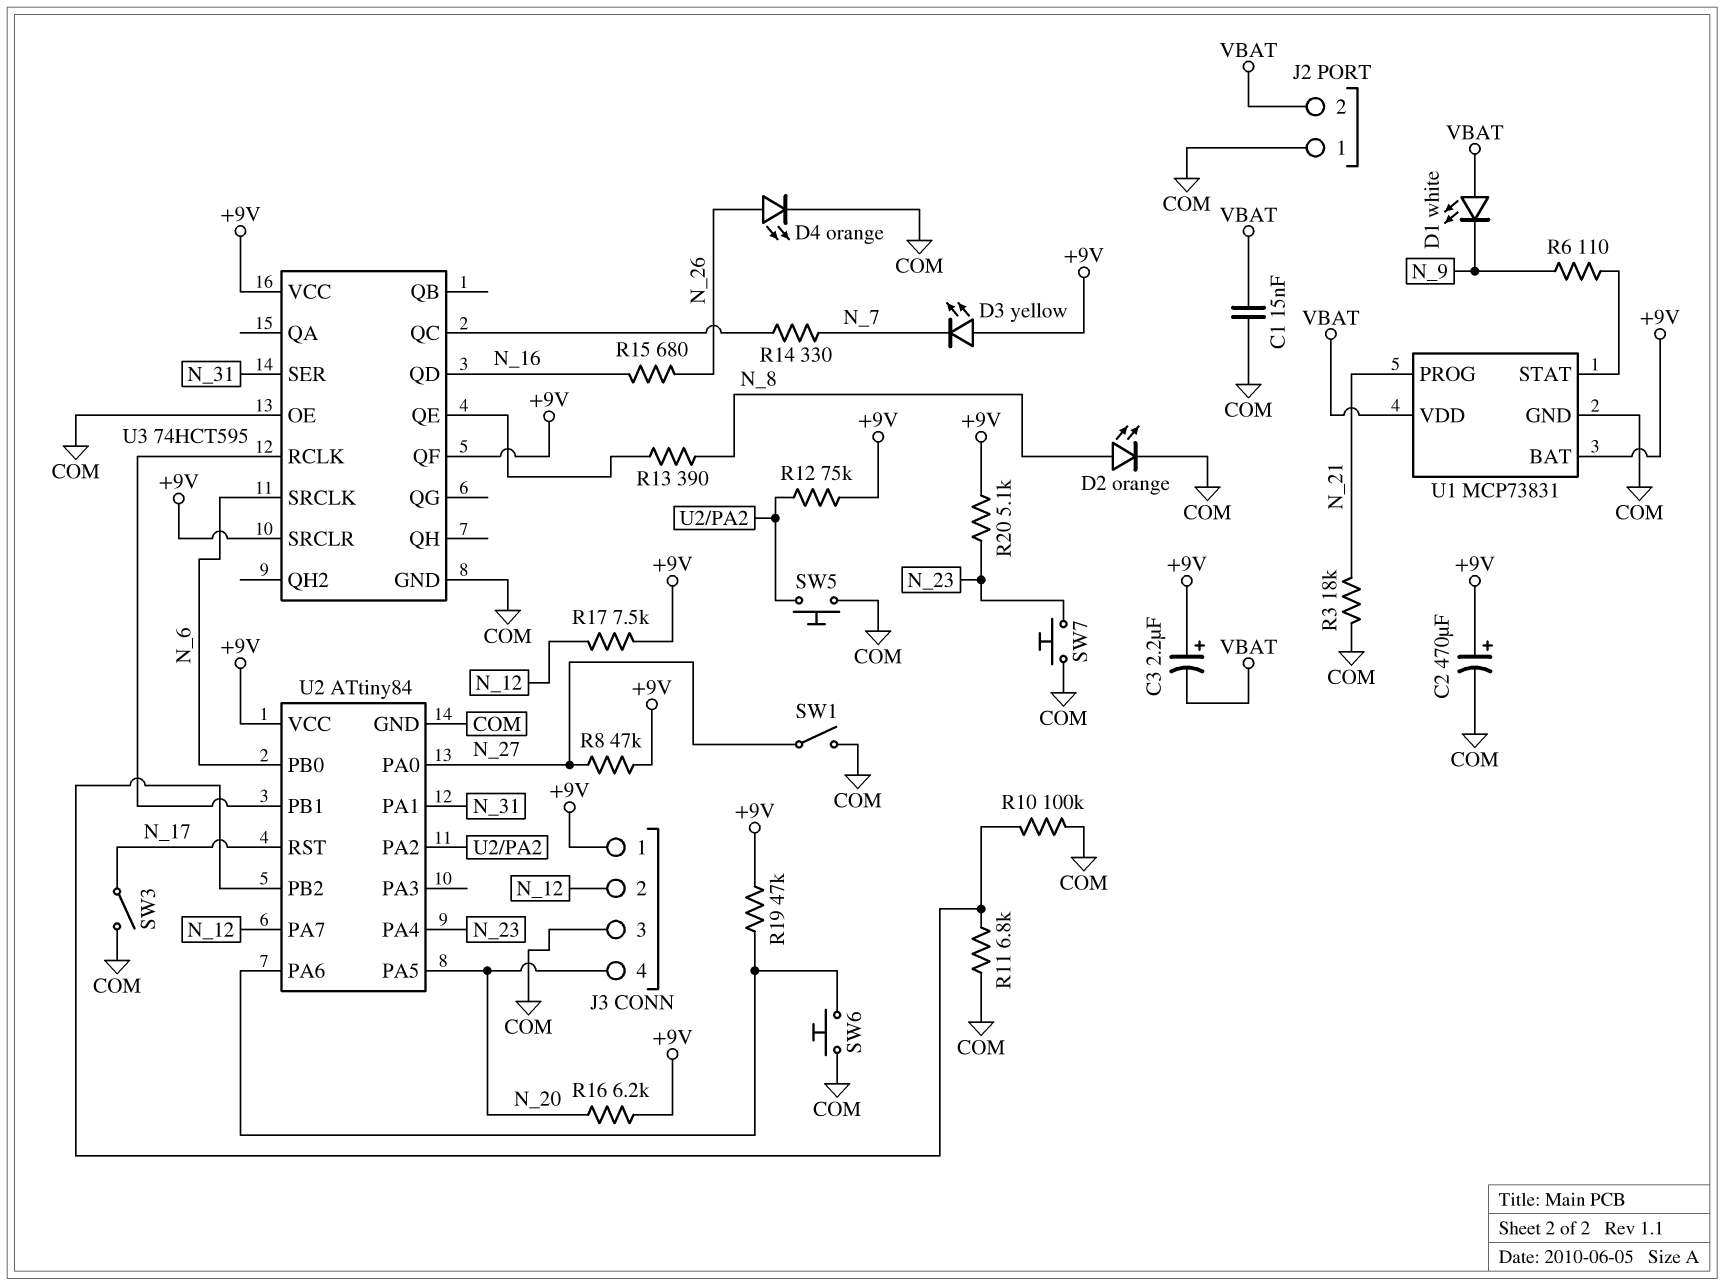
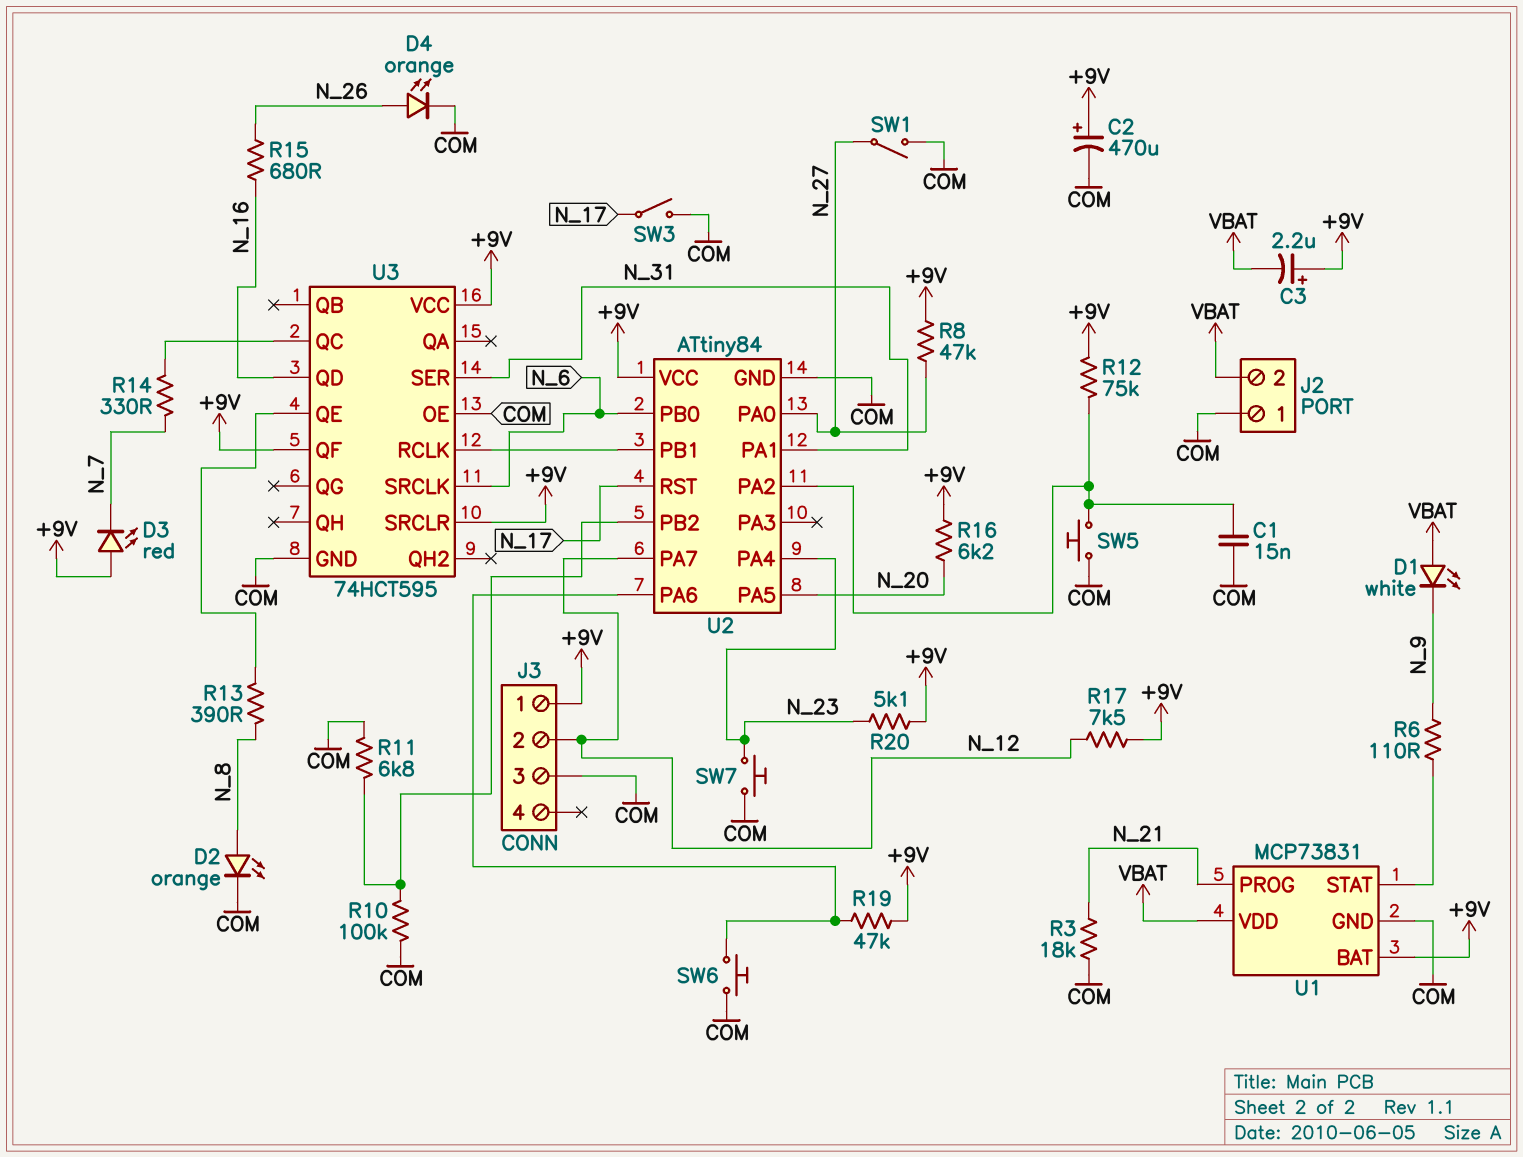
C1: 15nF (COM, VBAT) -> 15nF (COM, U2/PA2)
D3: LED yellow (A +9V, K N_7) -> LED red (A +9V, K N_7)
J3 pin 4: N_20 -> none

